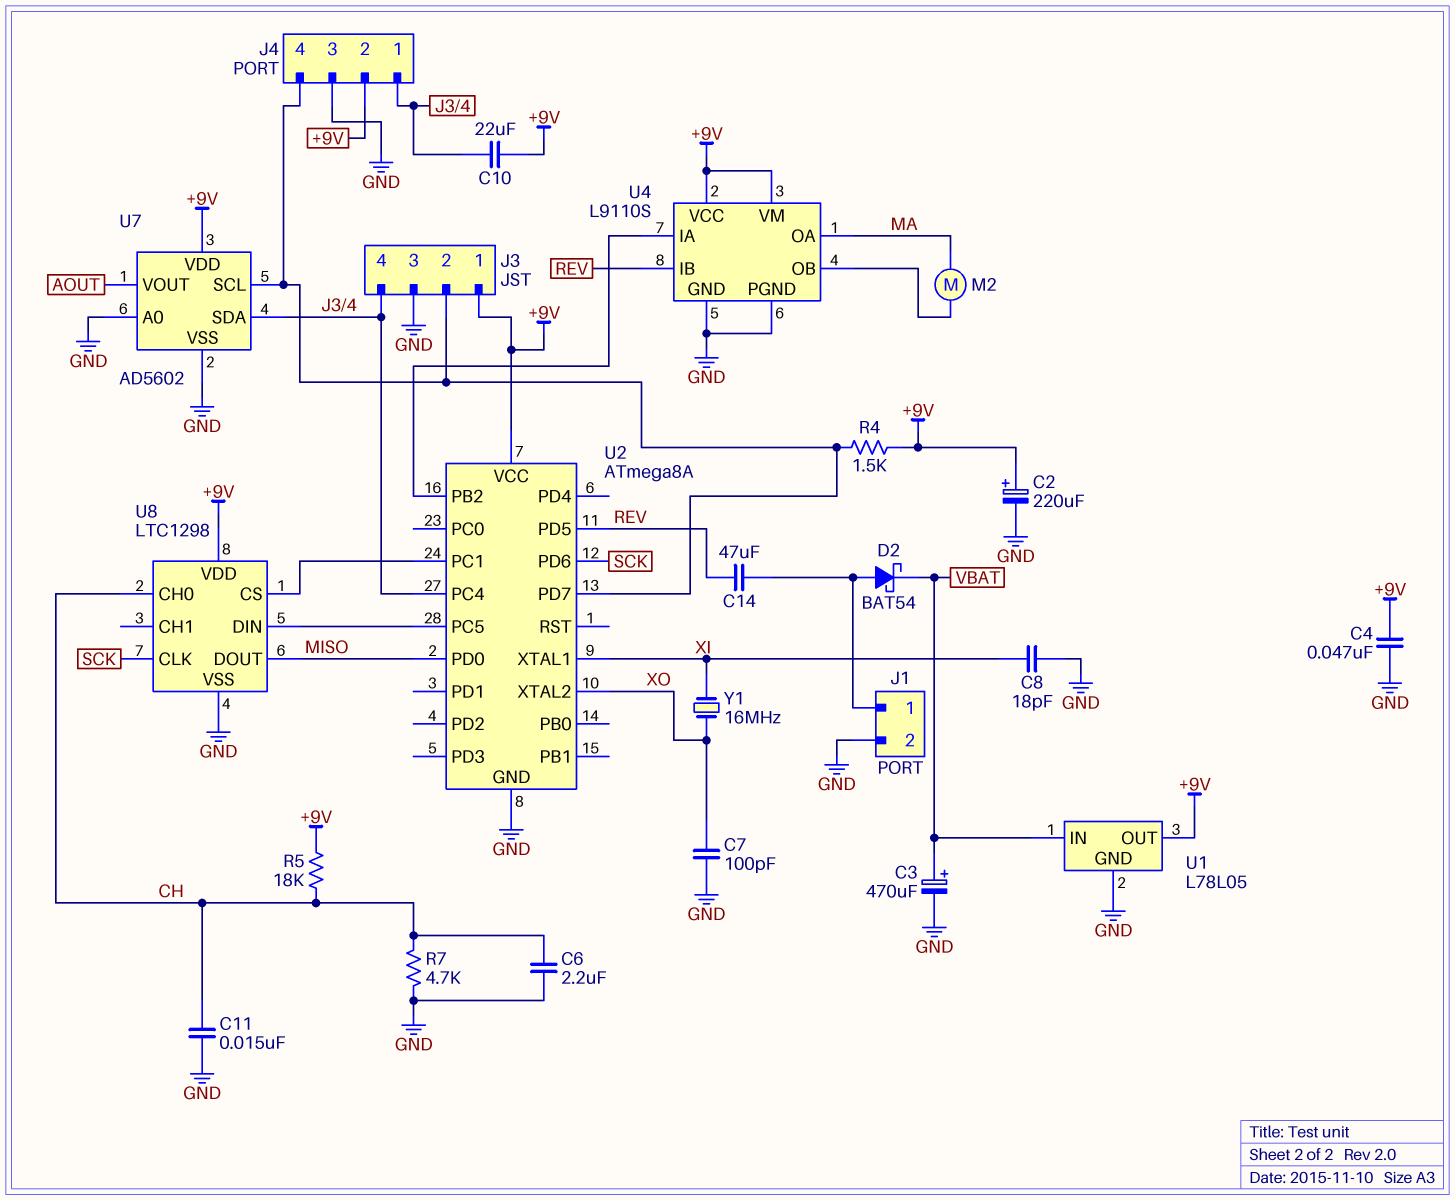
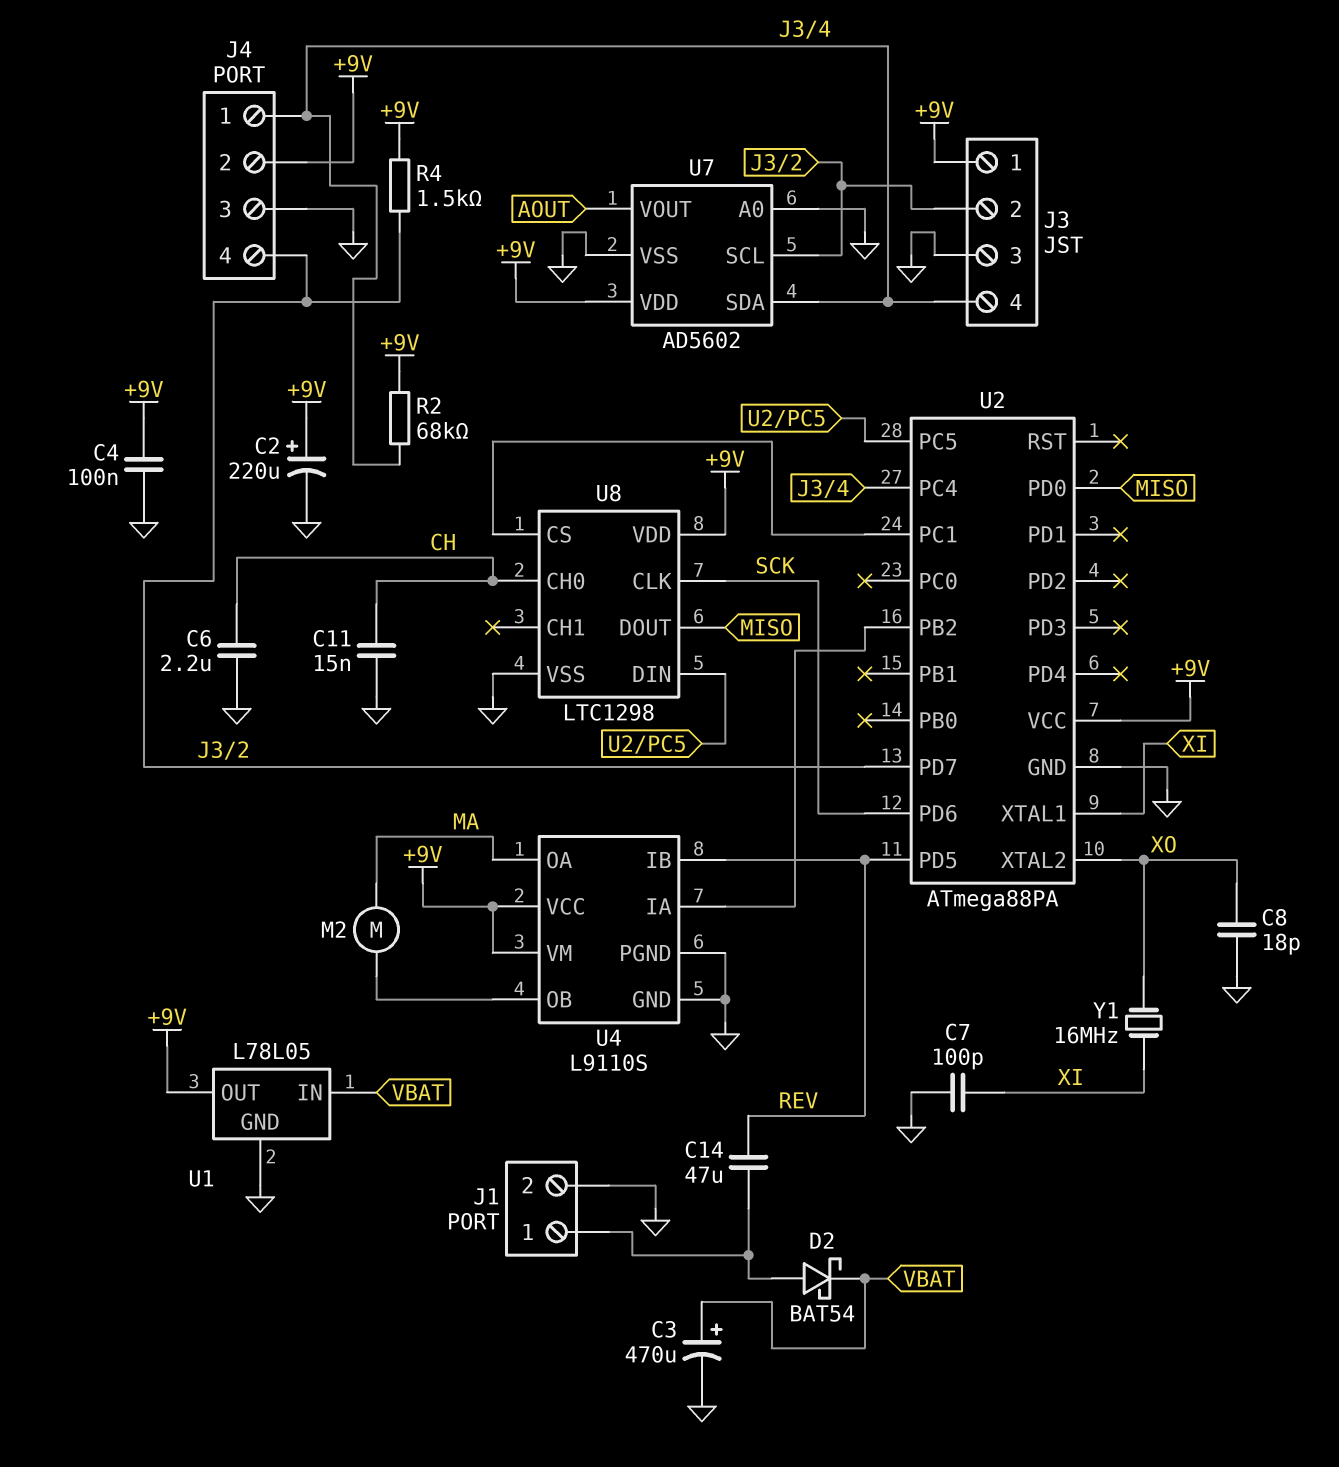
C4: 47nF (+9V, GND) -> 100nF (+9V, GND)
C7: 100pF (GND, XO) -> 100pF (GND, XI)
C8: 18pF (GND, XI) -> 18pF (GND, XO)
C10: 22uF (+9V, J3/4) -> none
R2: none -> 68k (+9V, J3/4)
R5: 18k (+9V, CH) -> none
R7: 4.7k (CH, GND) -> none
U2: ATmega8A -> ATmega88PA

